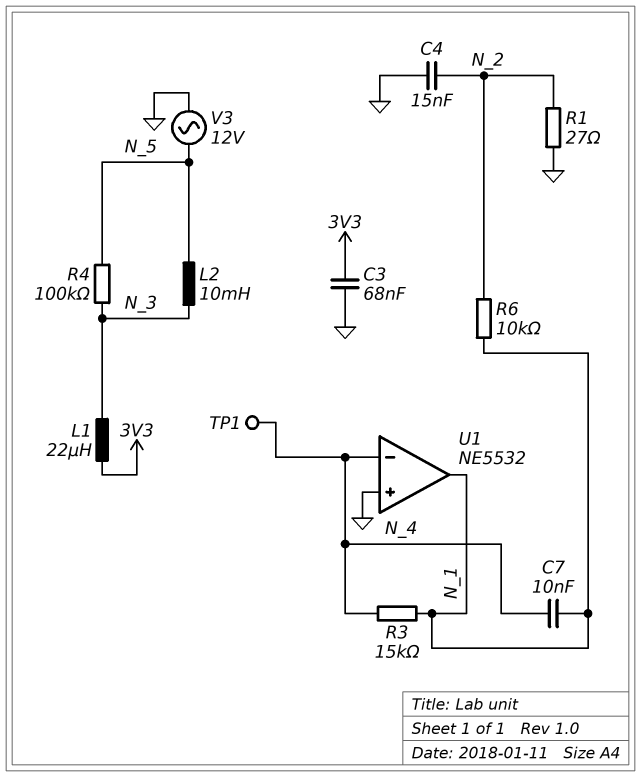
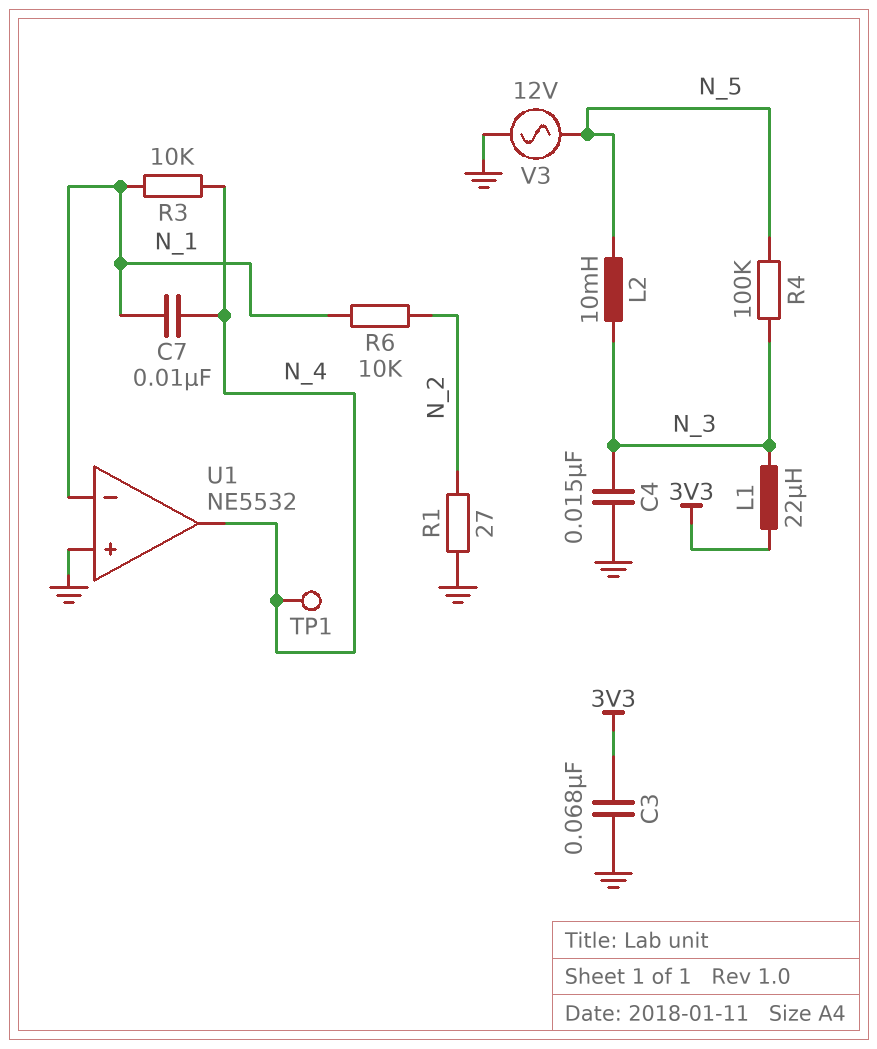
C4: 15nF (GND, N_2) -> 15nF (GND, N_3)
R3: 15k (N_1, N_4) -> 10k (N_1, N_4)
U1 pin in-: N_4 -> N_1
U1 pin out: N_1 -> N_4

